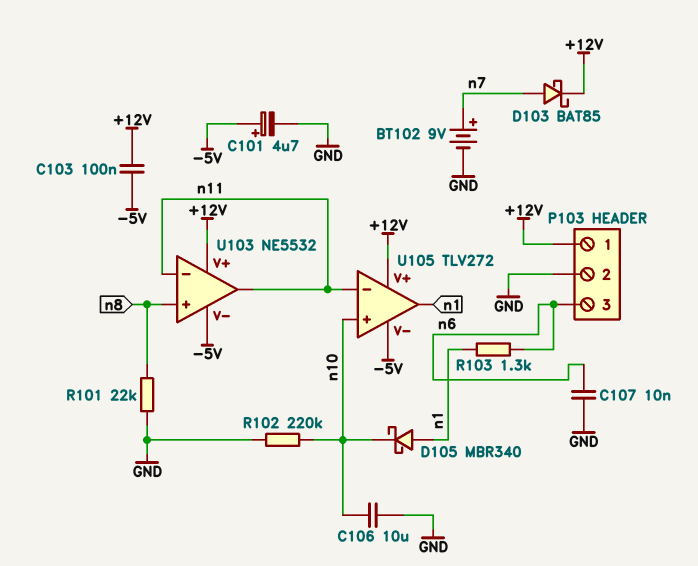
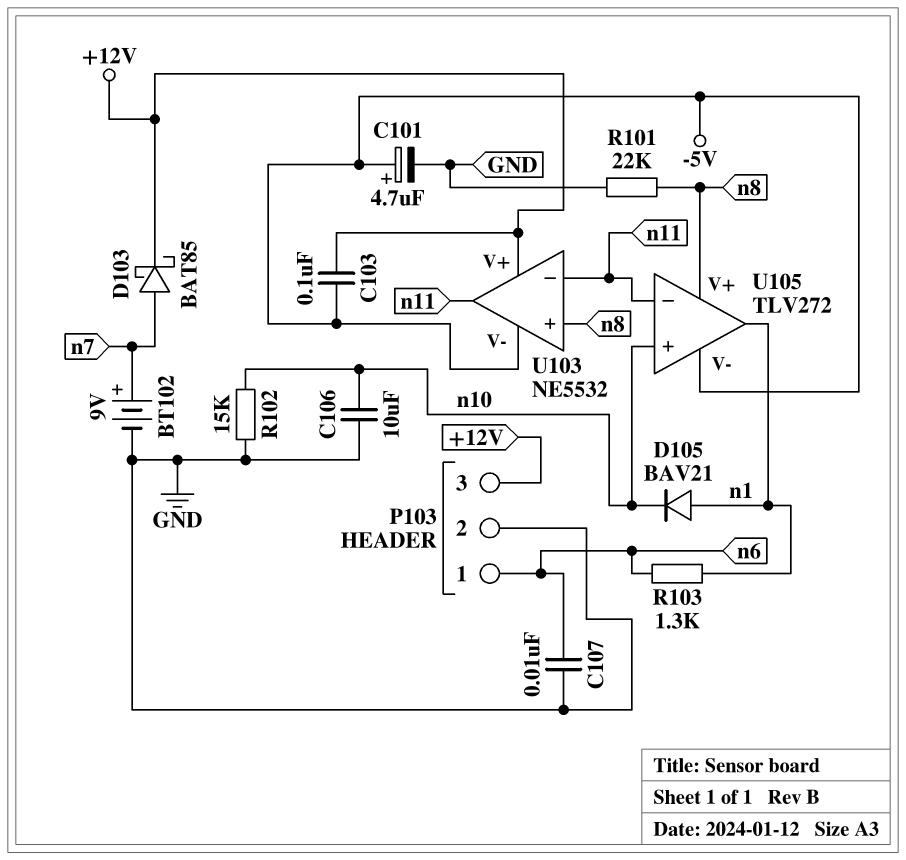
D105: schottky MBR340 (A n1, K n10) -> diode BAV21 (A n1, K n10)
P103 pin 1: +12V -> n6
P103 pin 3: n6 -> +12V
R102: 220k (GND, n10) -> 15k (GND, n10)
U105 pin V+: +12V -> n8

